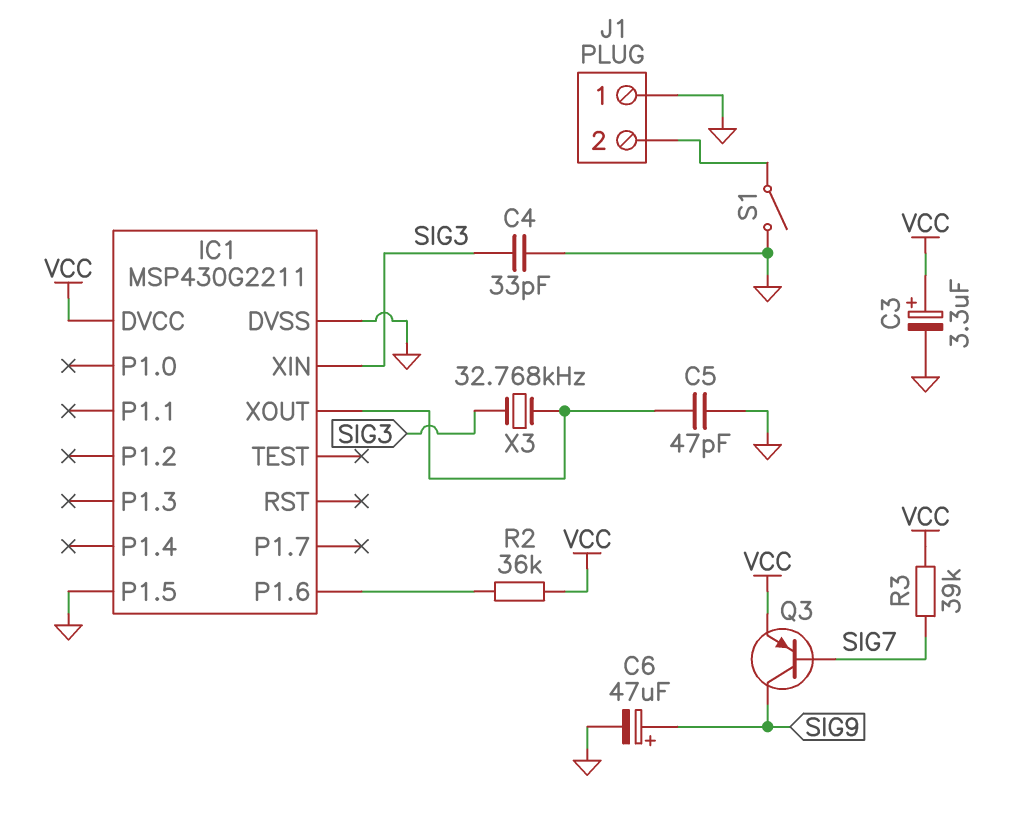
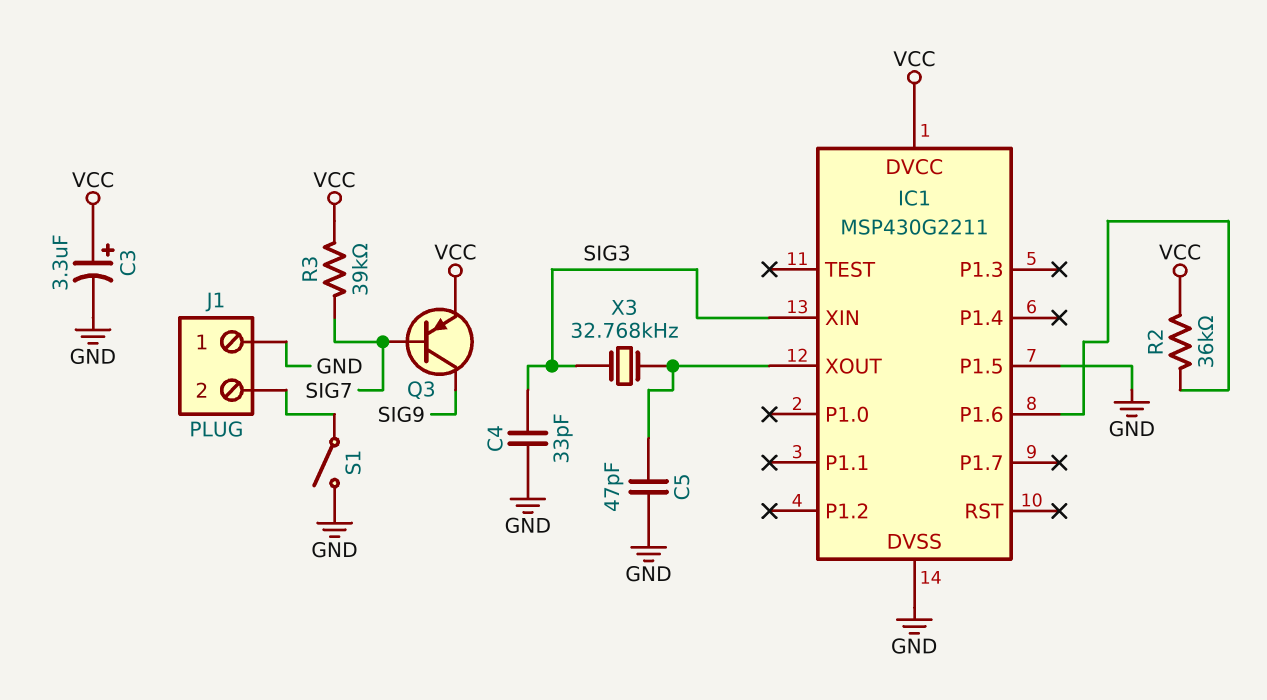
C6: 47uF (plus SIG9, minus GND) -> none

